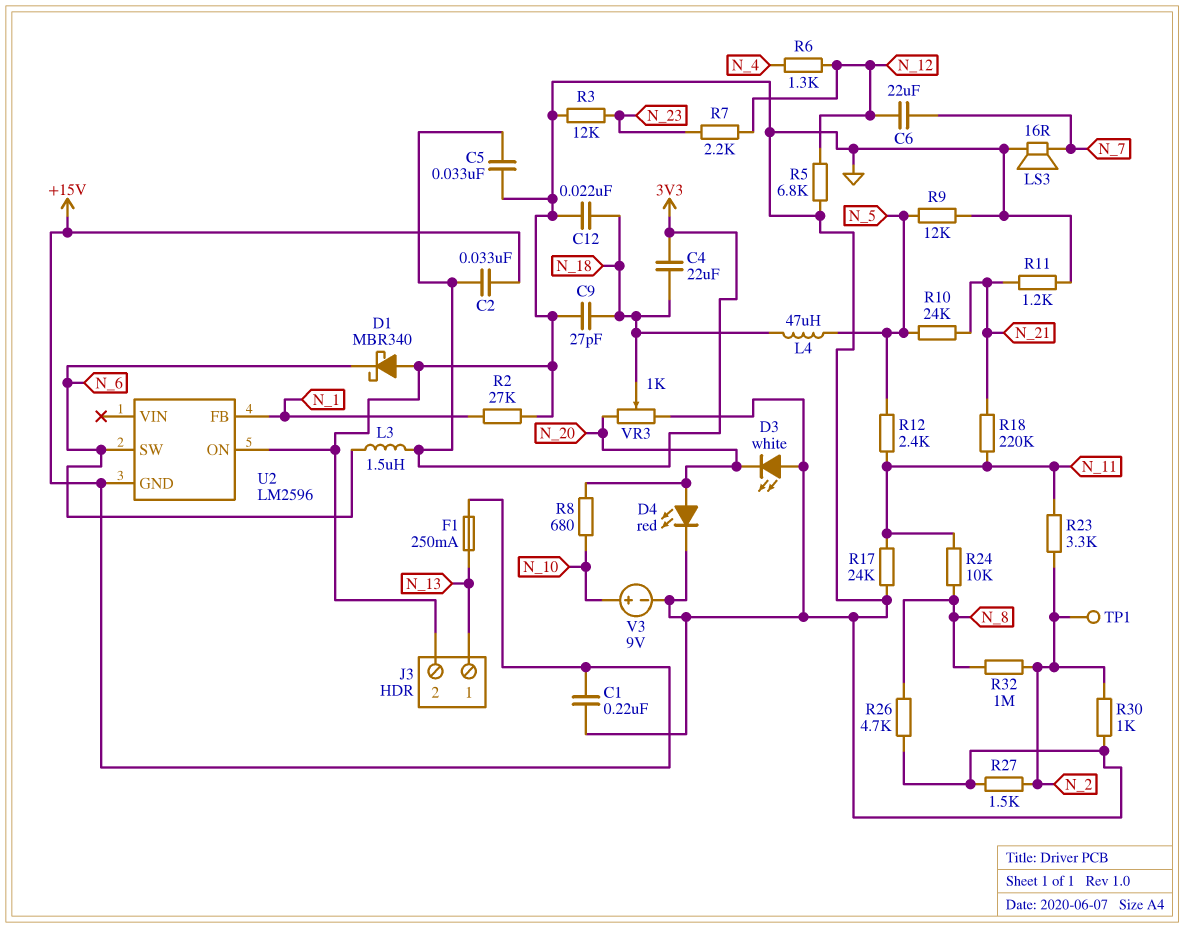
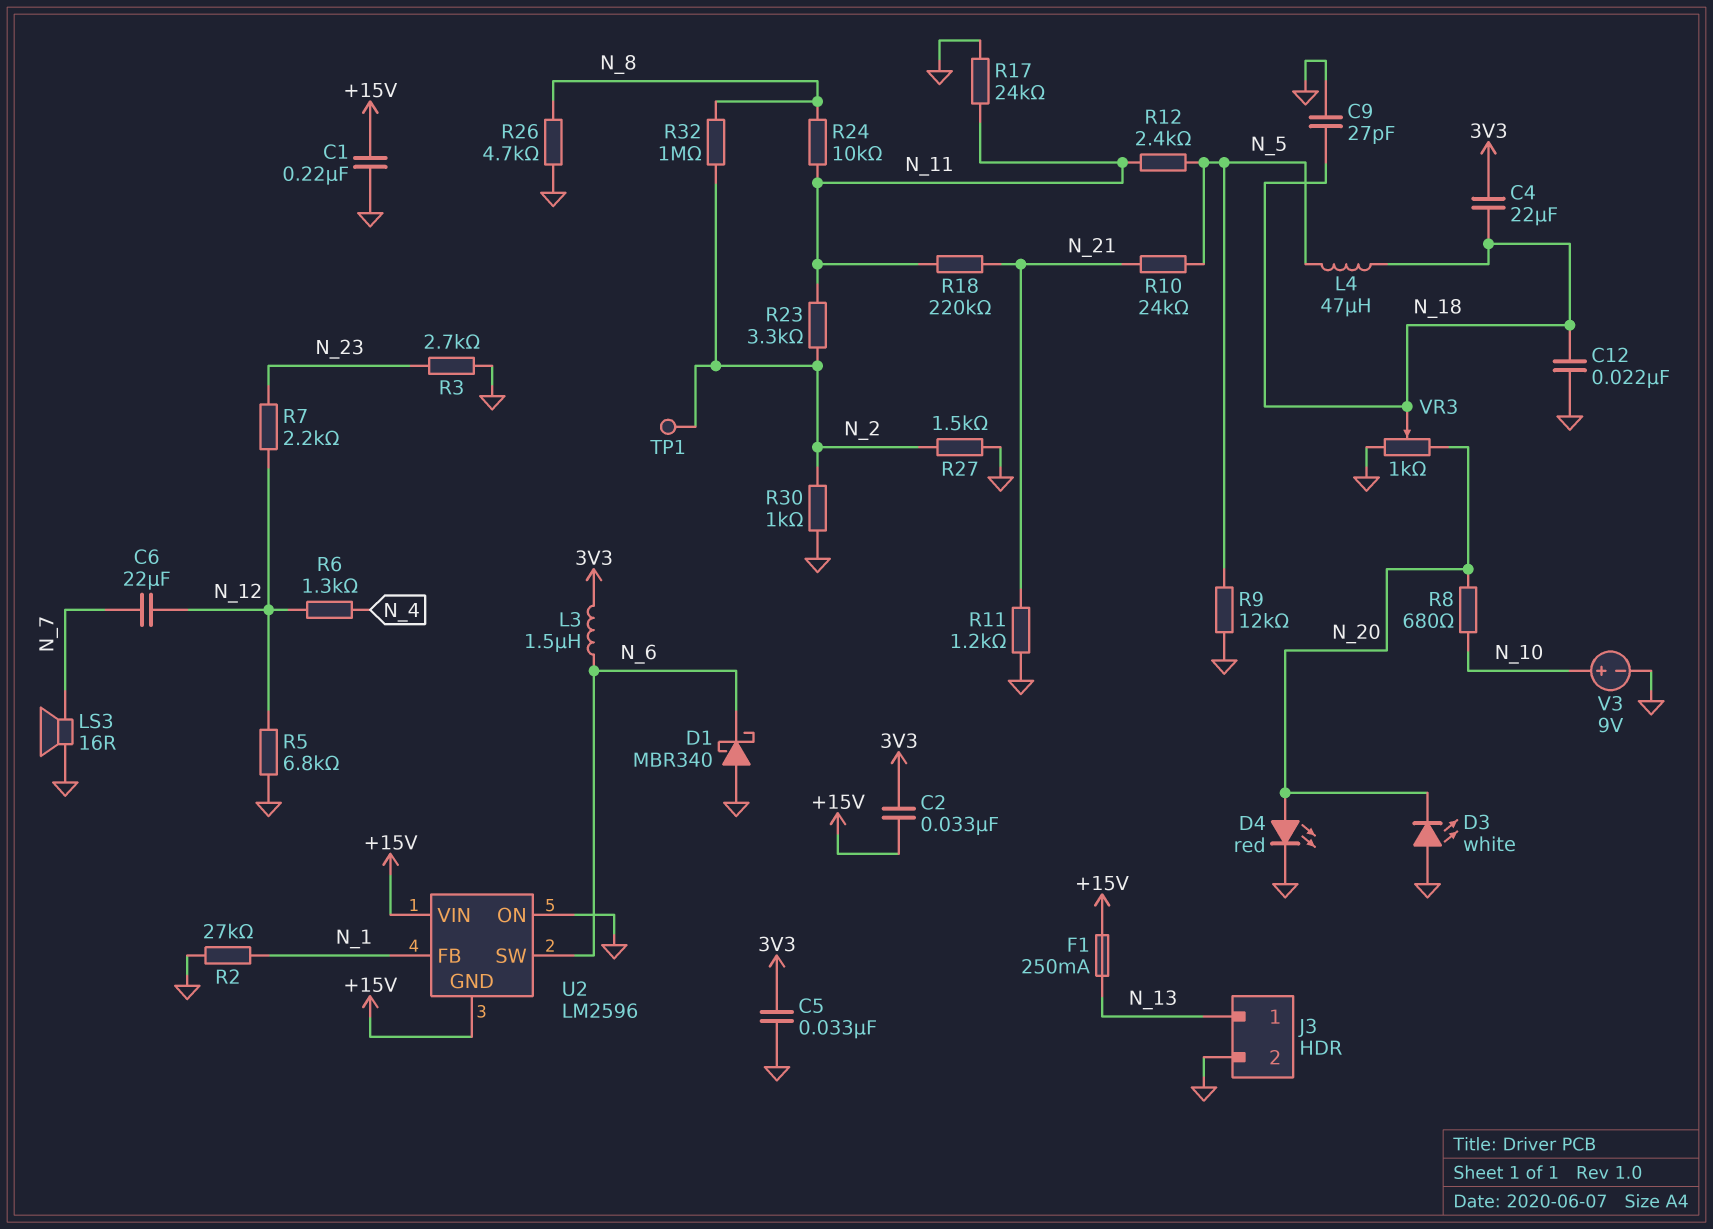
R3: 12k (GND, N_23) -> 2.7k (GND, N_23)
U2 pin VIN: none -> +15V

